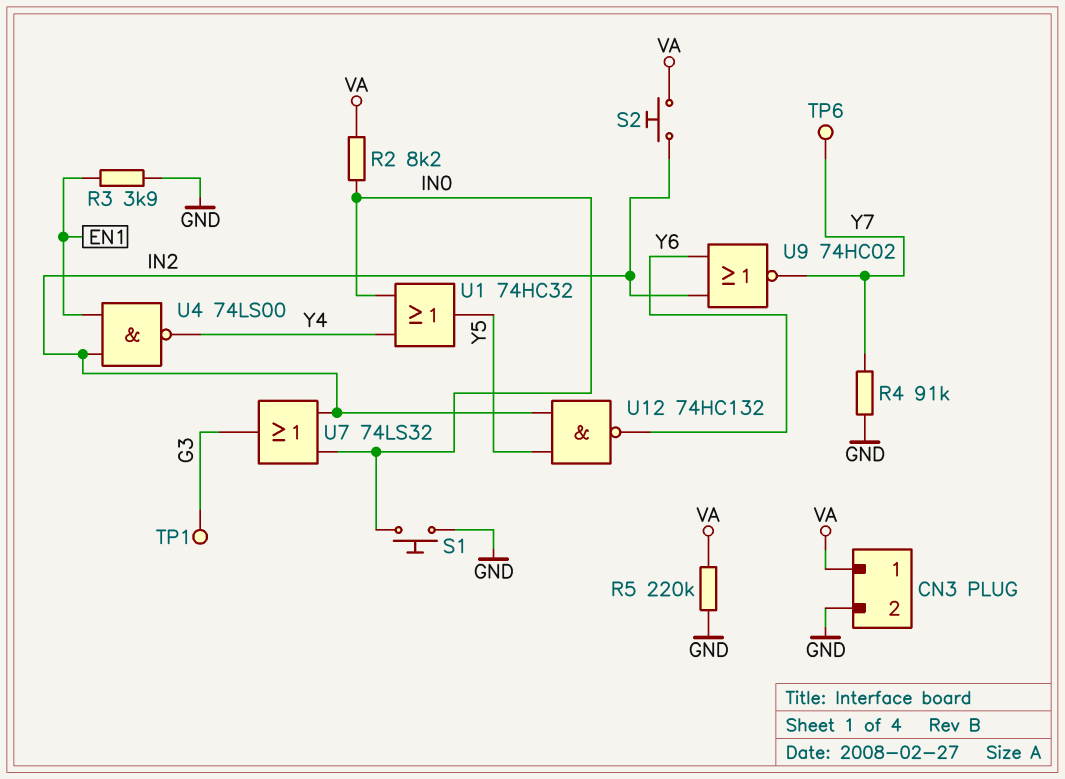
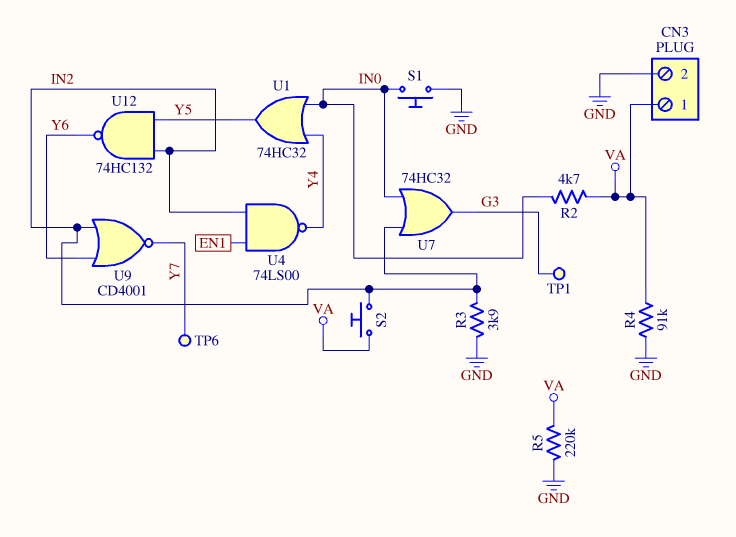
R2: 8.2k (IN0, VA) -> 4.7k (IN0, VA)
R3: 3.9k (EN1, GND) -> 3.9k (GND, IN2)
R4: 91k (GND, Y7) -> 91k (GND, VA)
U7: OR 74LS32 (in IN0, in IN2, out G3) -> OR 74HC32 (in IN0, in IN2, out G3)
U9: NOR 74HC02 (in IN2, in Y6, out Y7) -> NOR CD4001 (in IN2, in Y6, out Y7)

